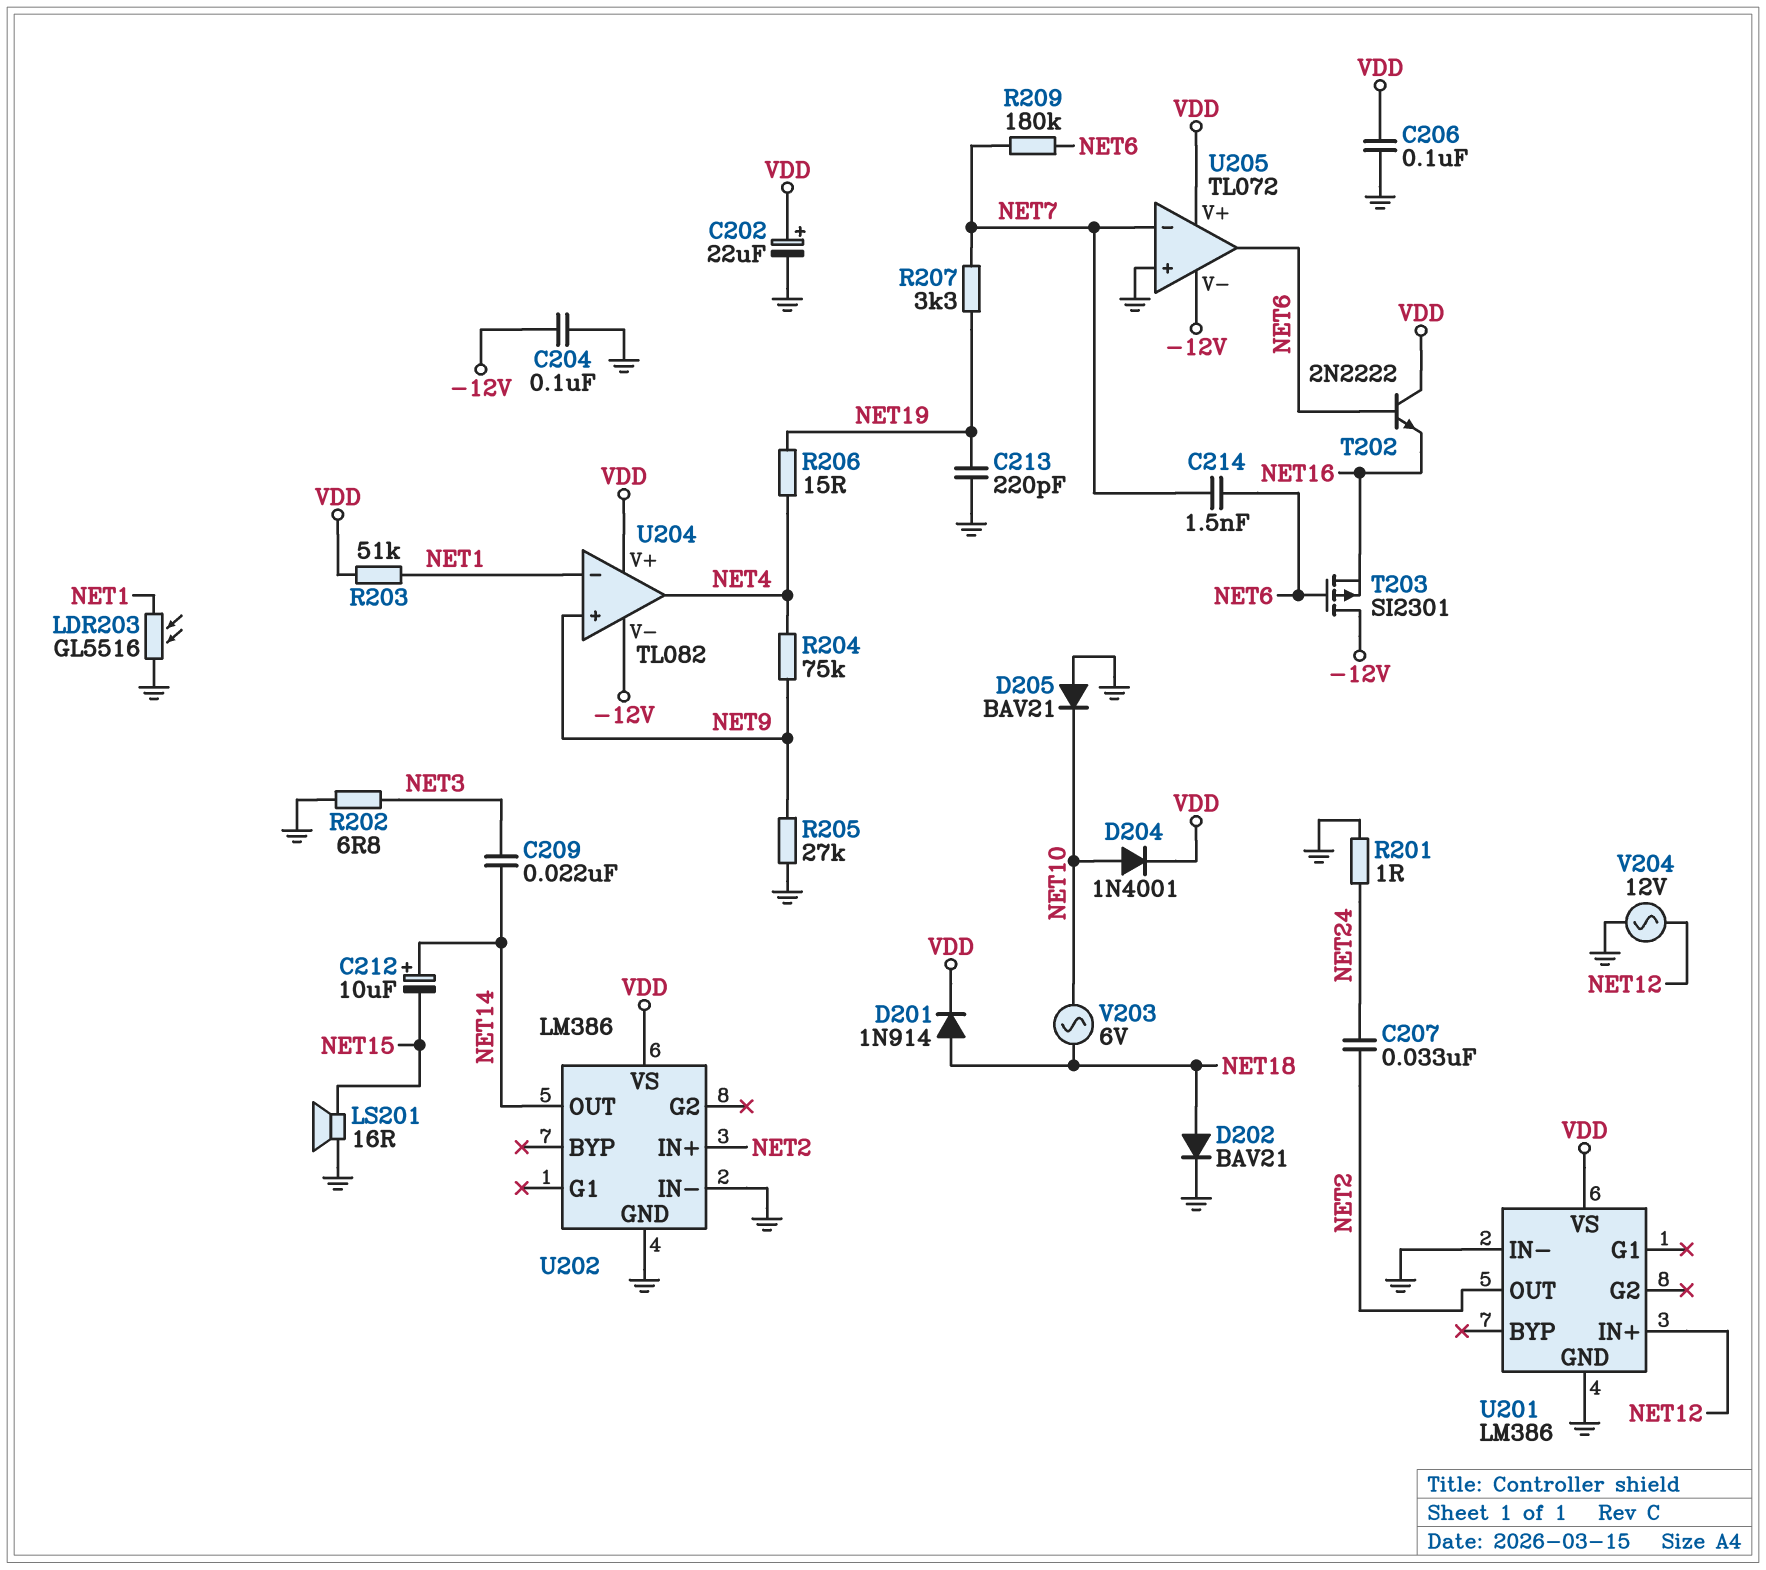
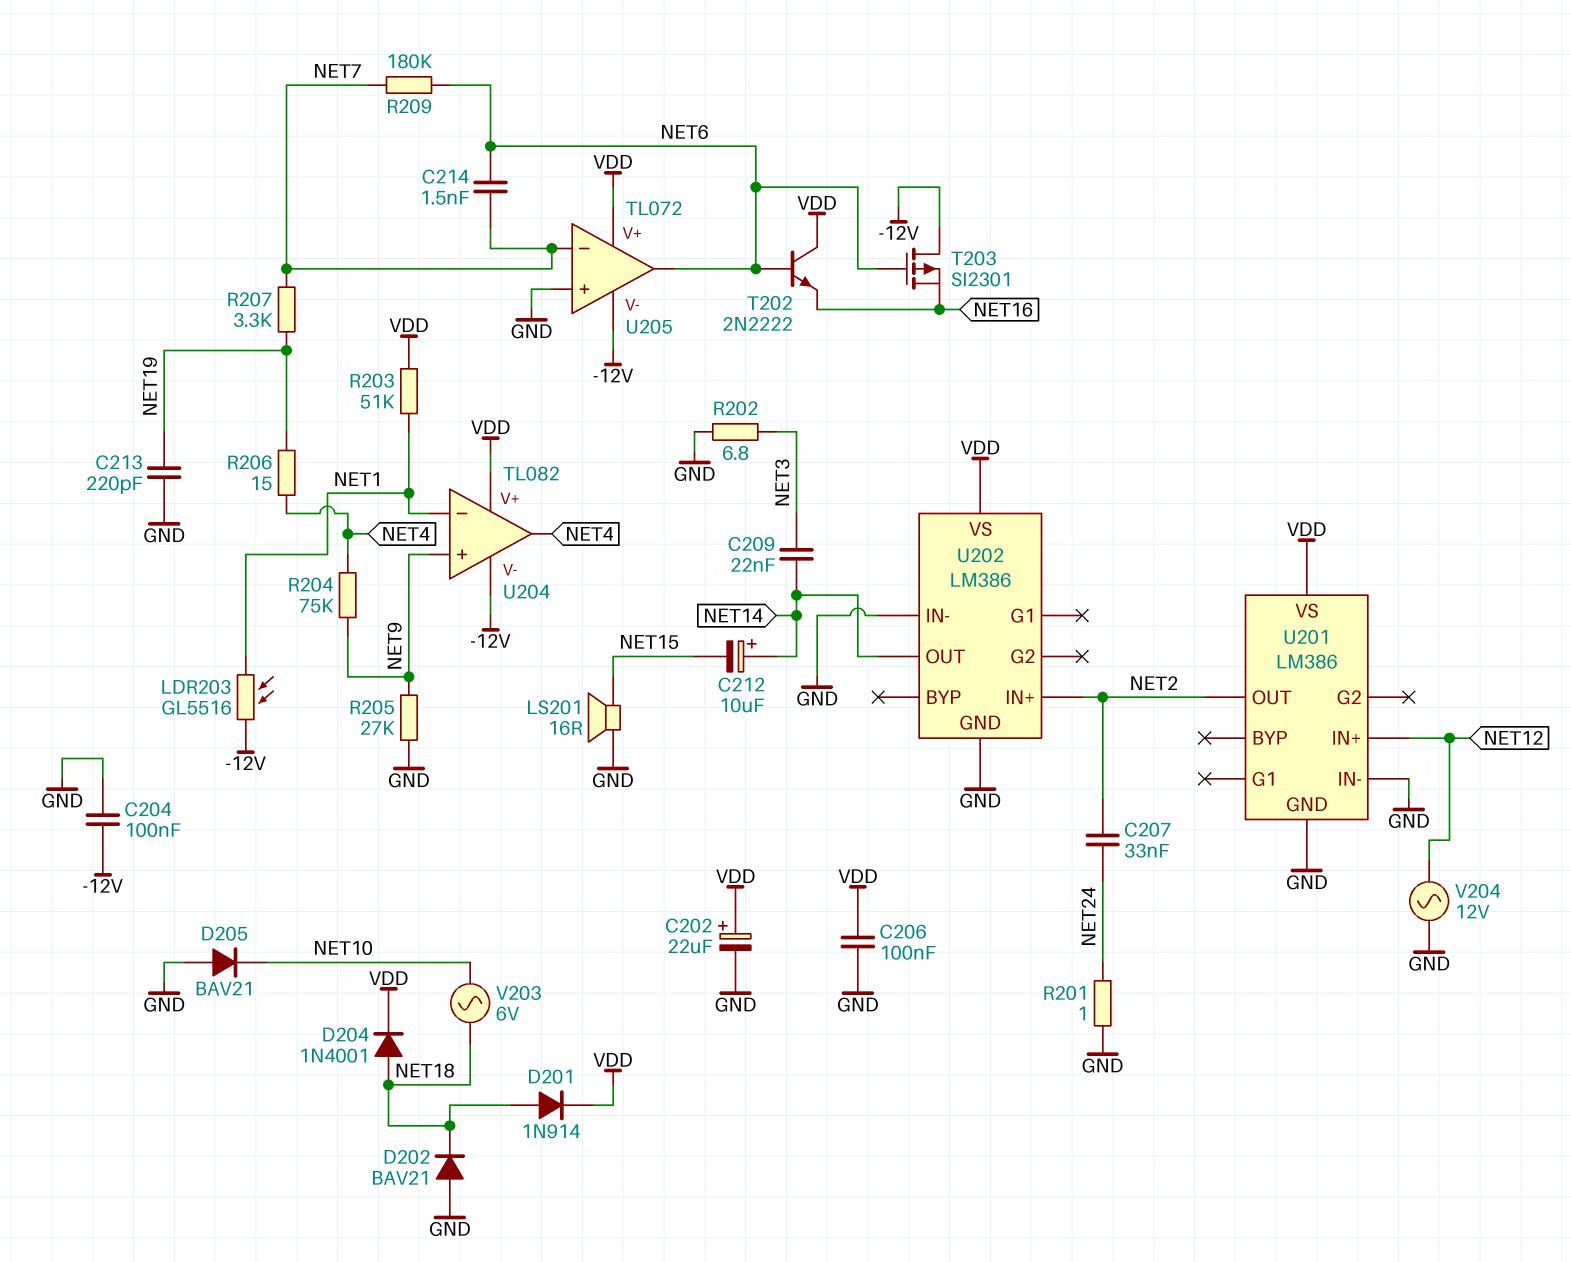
D202: diode BAV21 (A NET18, K GND) -> diode BAV21 (A GND, K NET18)
D204: diode 1N4001 (A NET10, K VDD) -> diode 1N4001 (A NET18, K VDD)
LDR203: GL5516 (GND, NET1) -> GL5516 (-12V, NET1)

